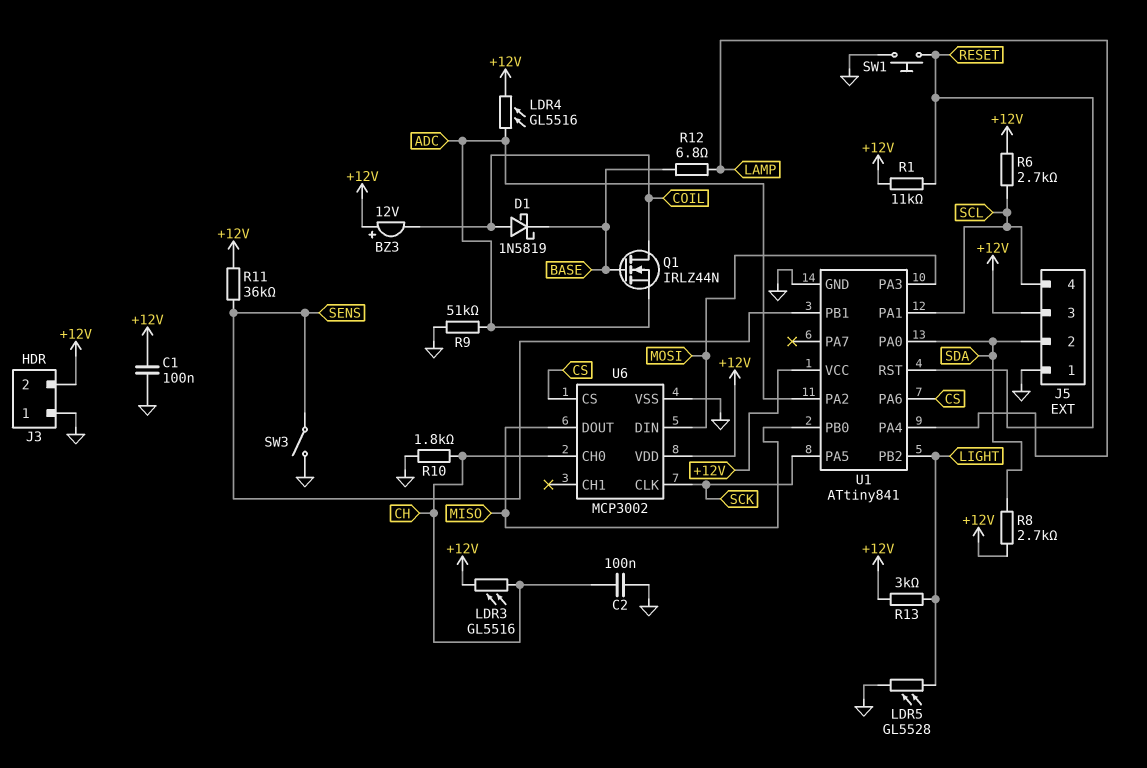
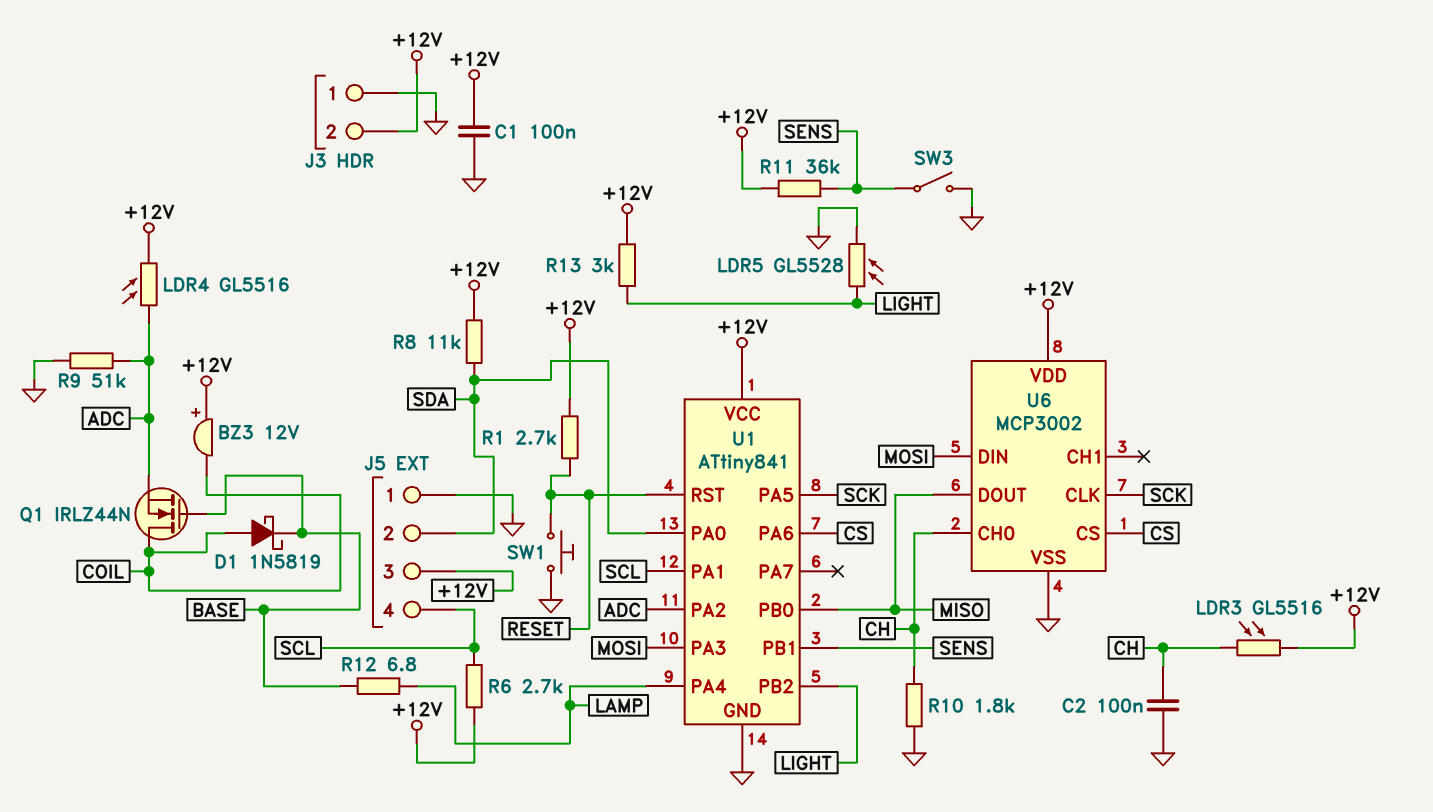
R1: 11k (+12V, RESET) -> 2.7k (+12V, RESET)
R8: 2.7k (+12V, SDA) -> 11k (+12V, SDA)

